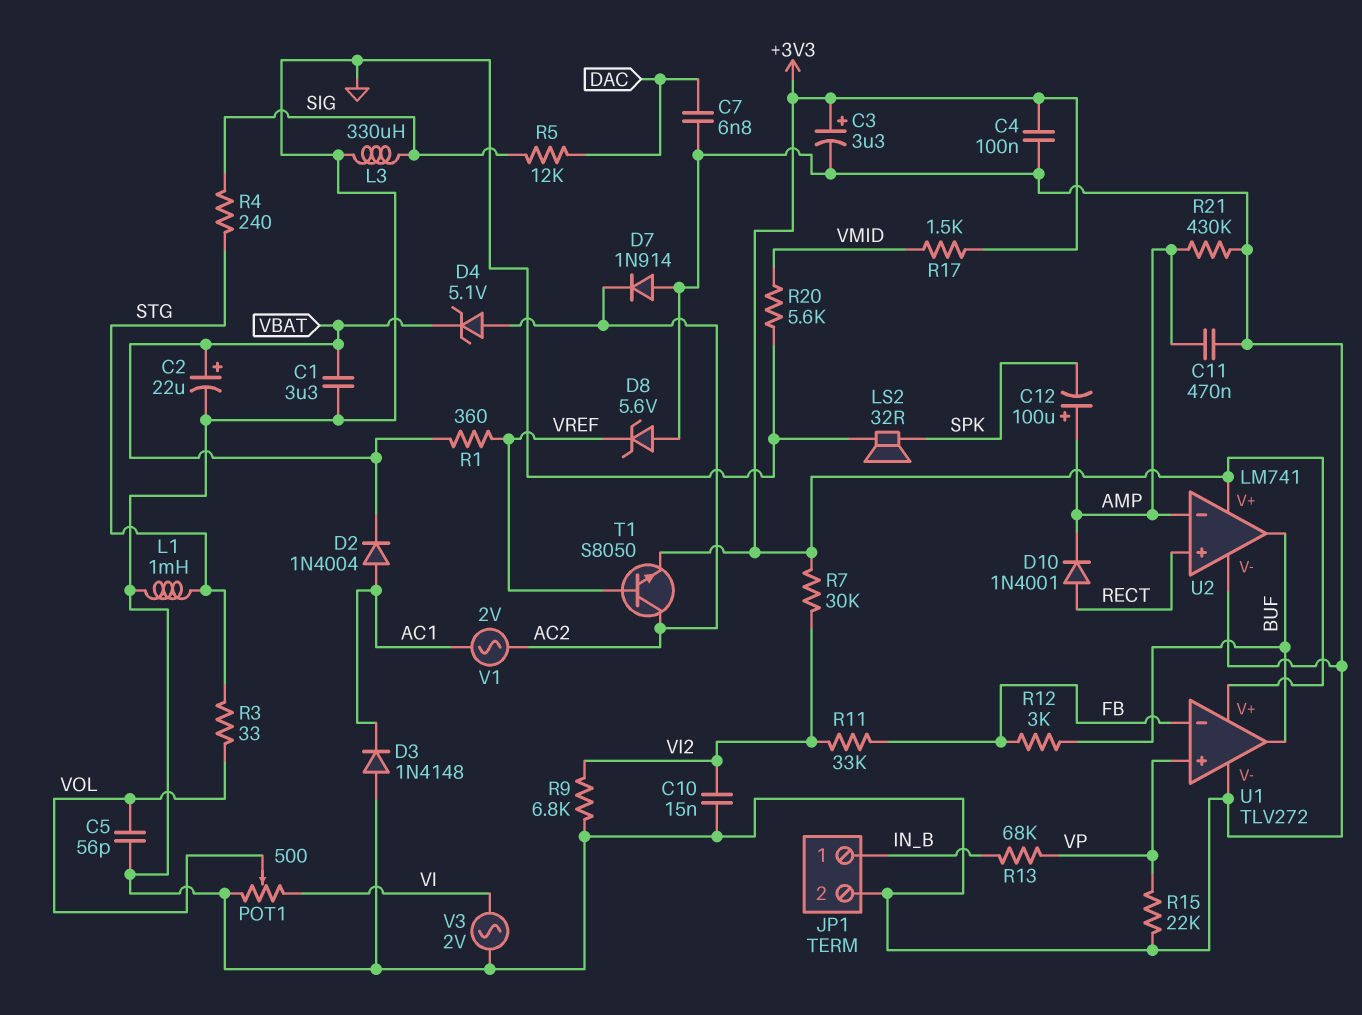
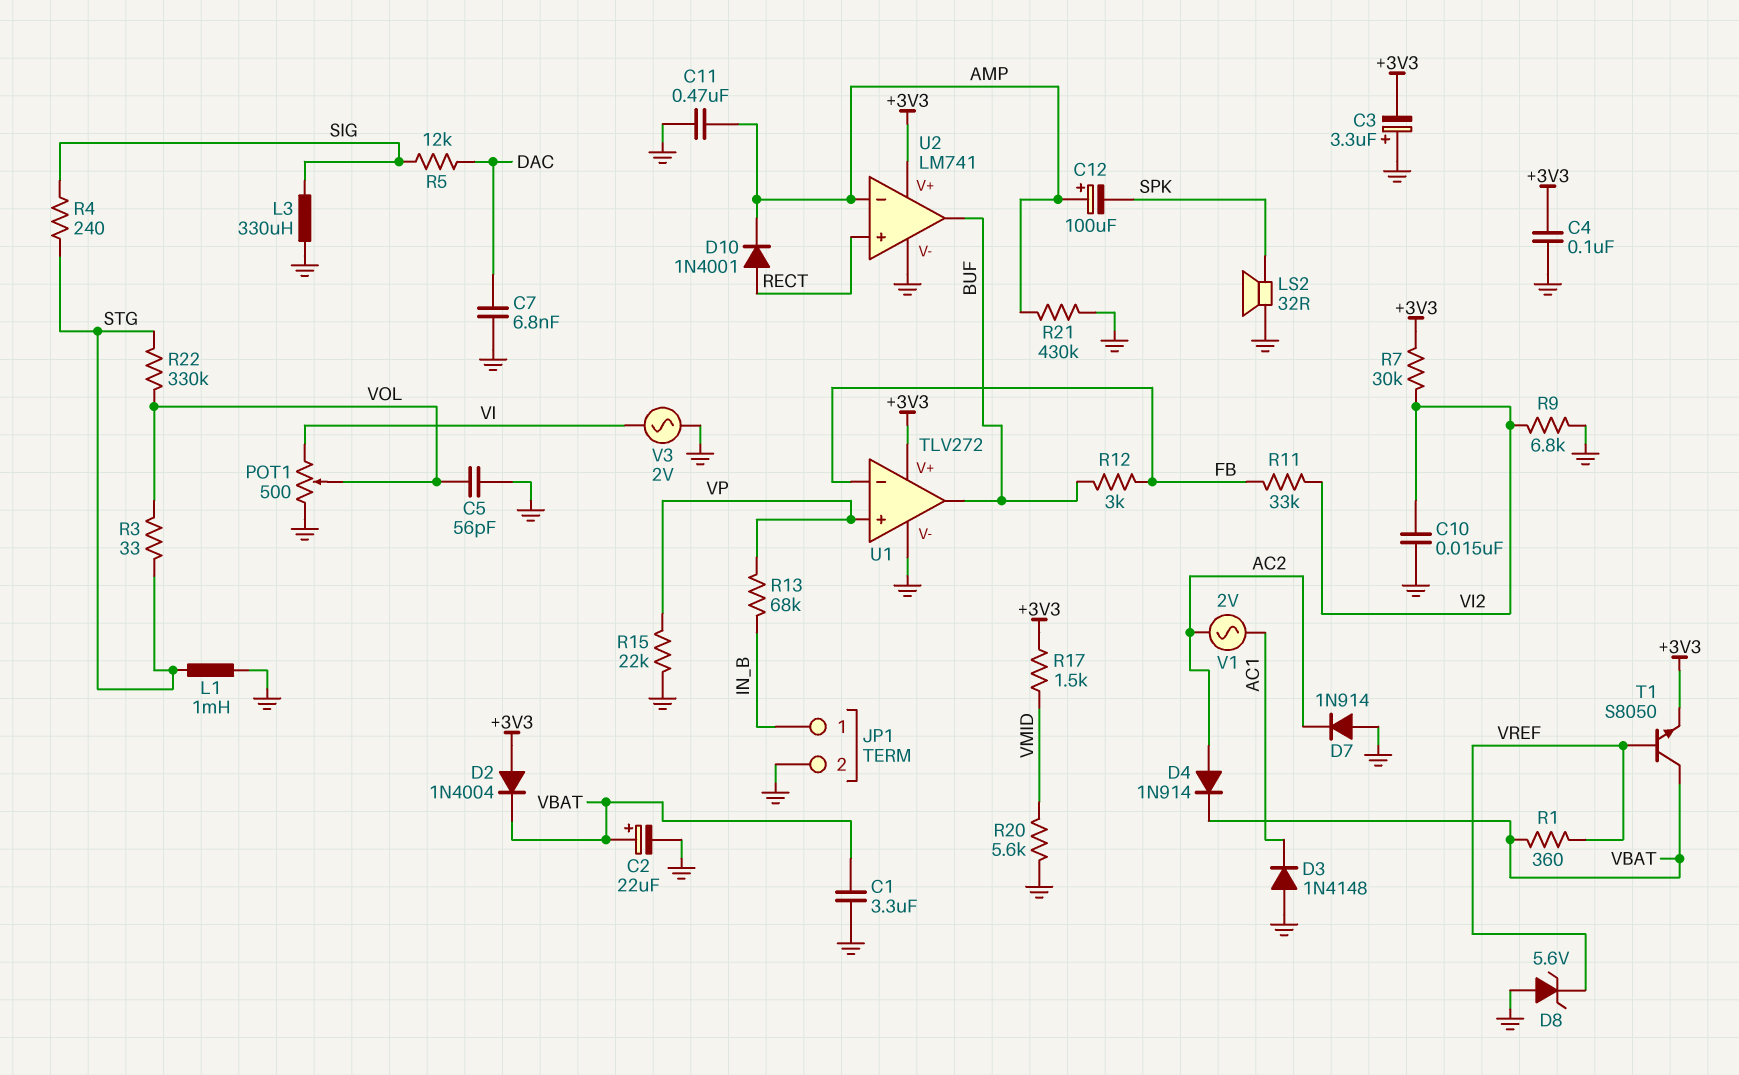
C3: 3.3uF (plus +3V3, minus GND) -> 3.3uF (plus GND, minus +3V3)
D2: diode 1N4004 (A AC1, K VBAT) -> diode 1N4004 (A +3V3, K VBAT)
D4: zener 5.1V (A AC2, K VBAT) -> diode 1N914 (A AC2, K VBAT)
R22: none -> 330k (STG, VOL)
T1: NPN S8050 (B VREF, C AC2, E +3V3) -> NPN S8050 (B VREF, C VBAT, E +3V3)

